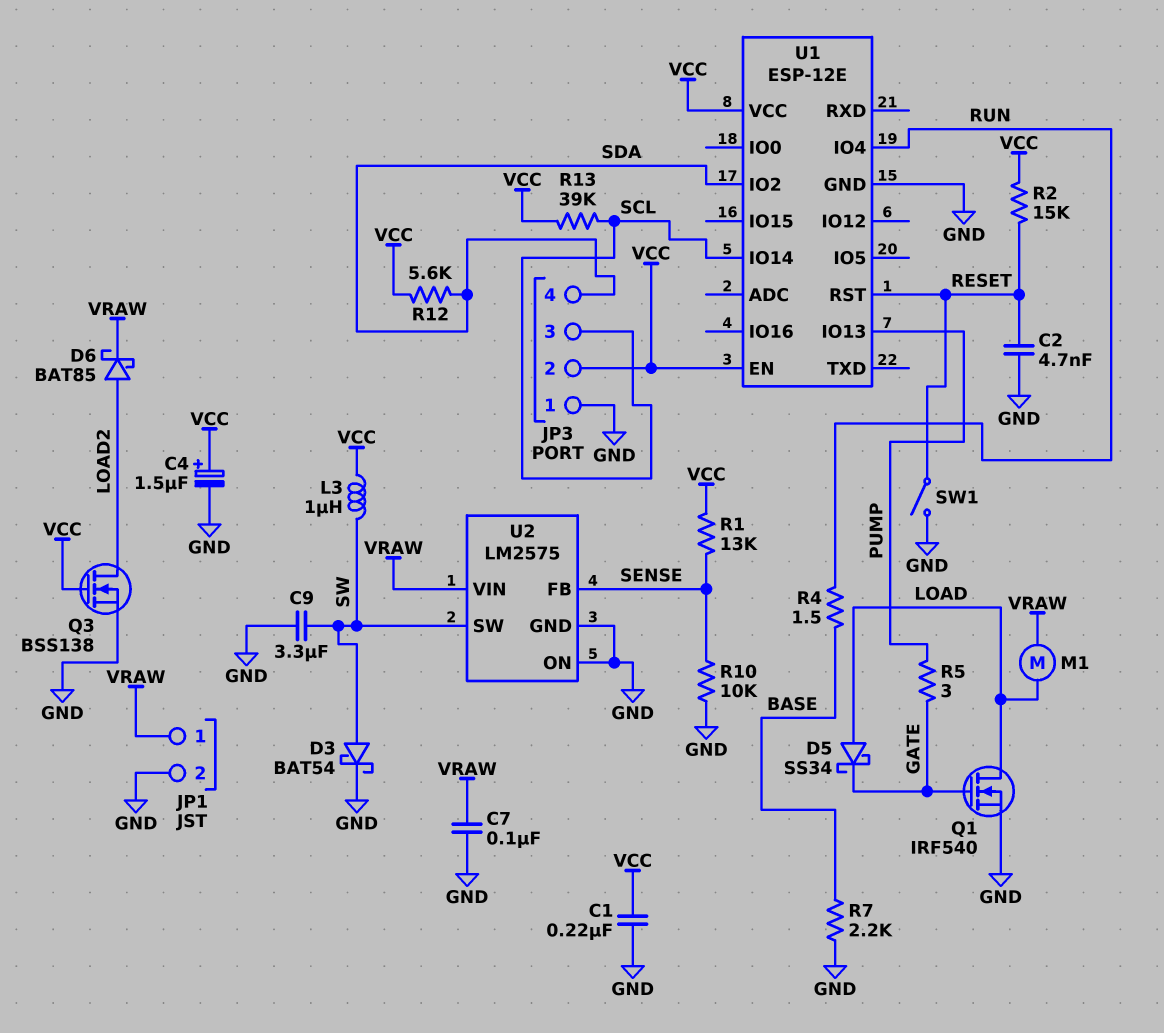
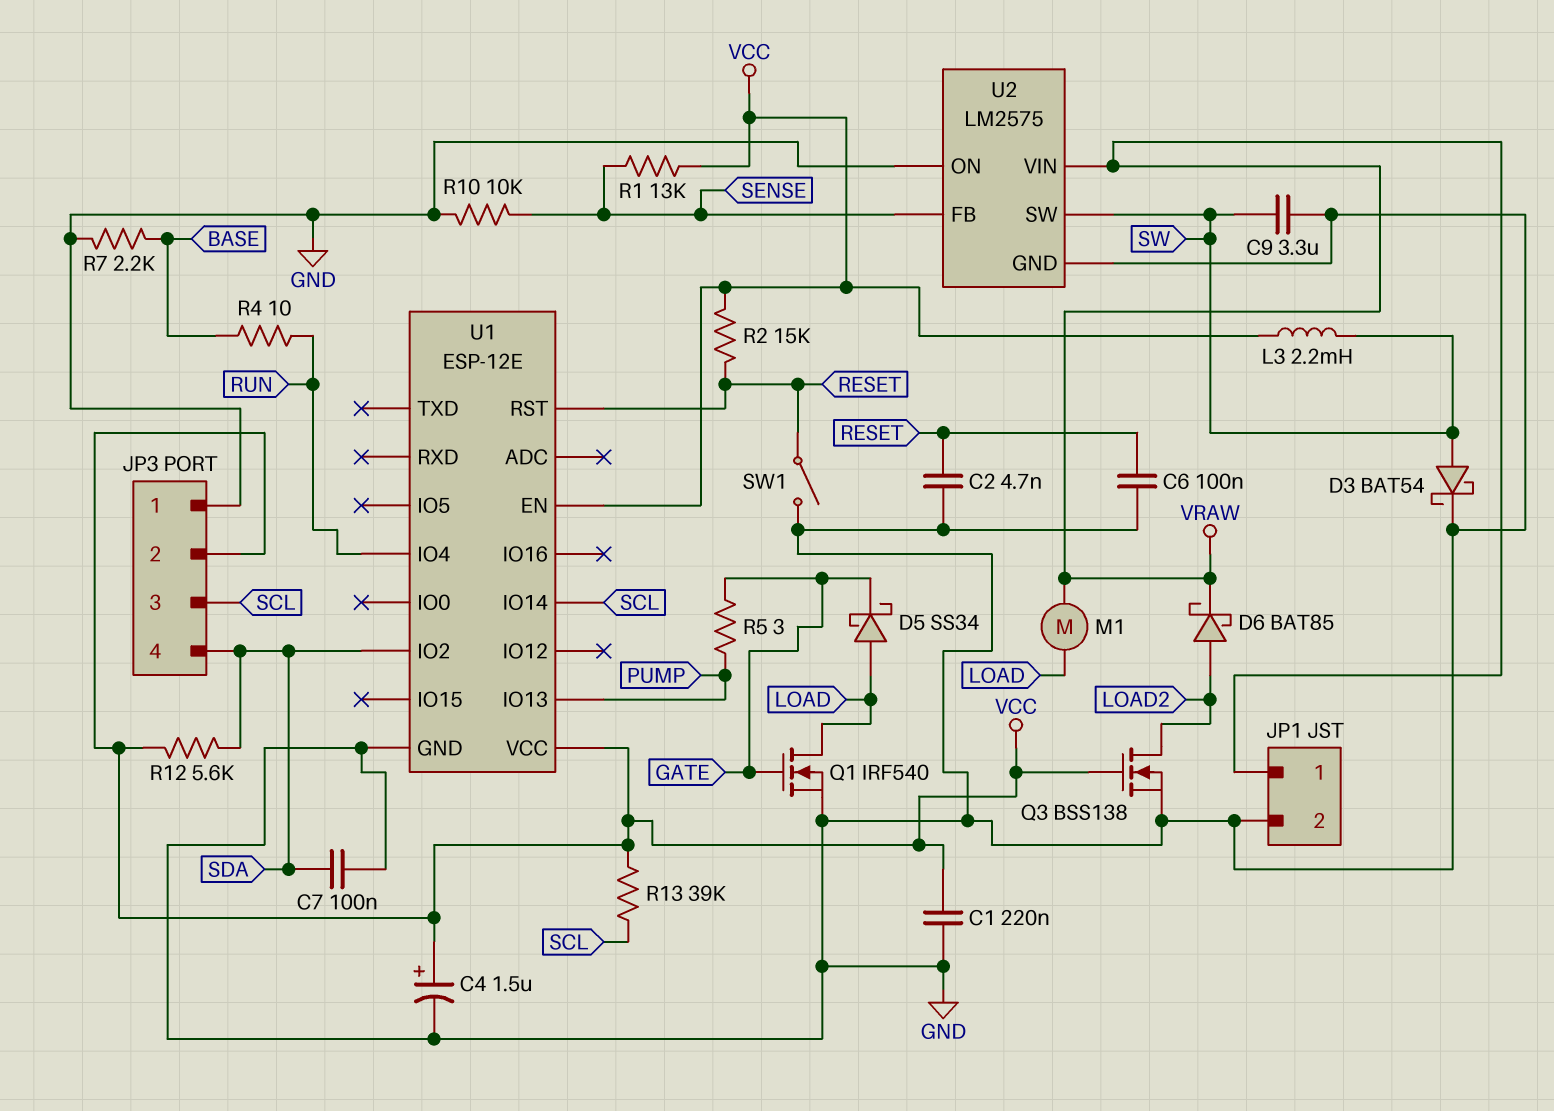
C6: none -> 100nF (GND, RESET)
C7: 100nF (GND, VRAW) -> 100nF (GND, SDA)
L3: 1uH (SW, VCC) -> 2.2mH (SW, VCC)
R4: 1.5 (BASE, RUN) -> 10 (BASE, RUN)

